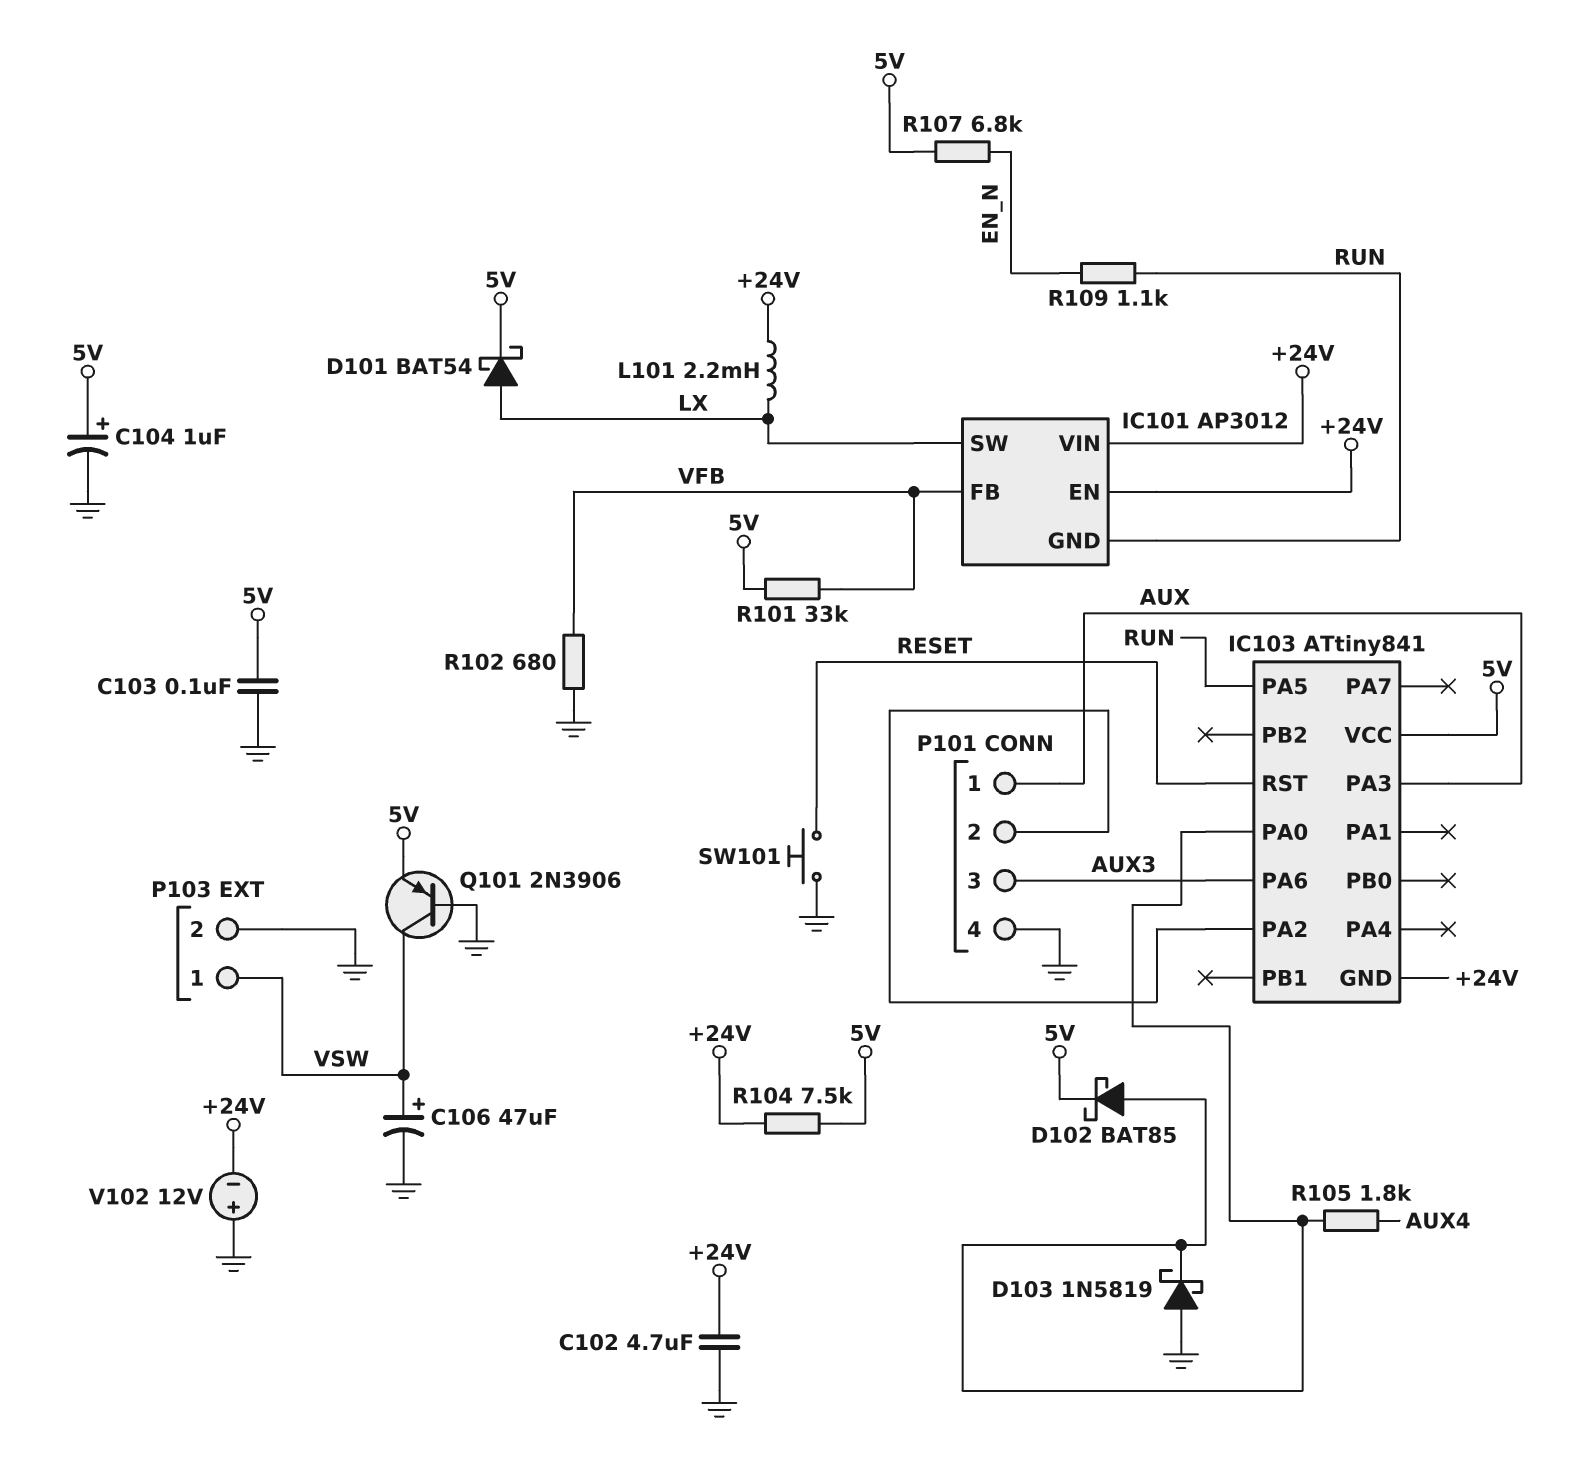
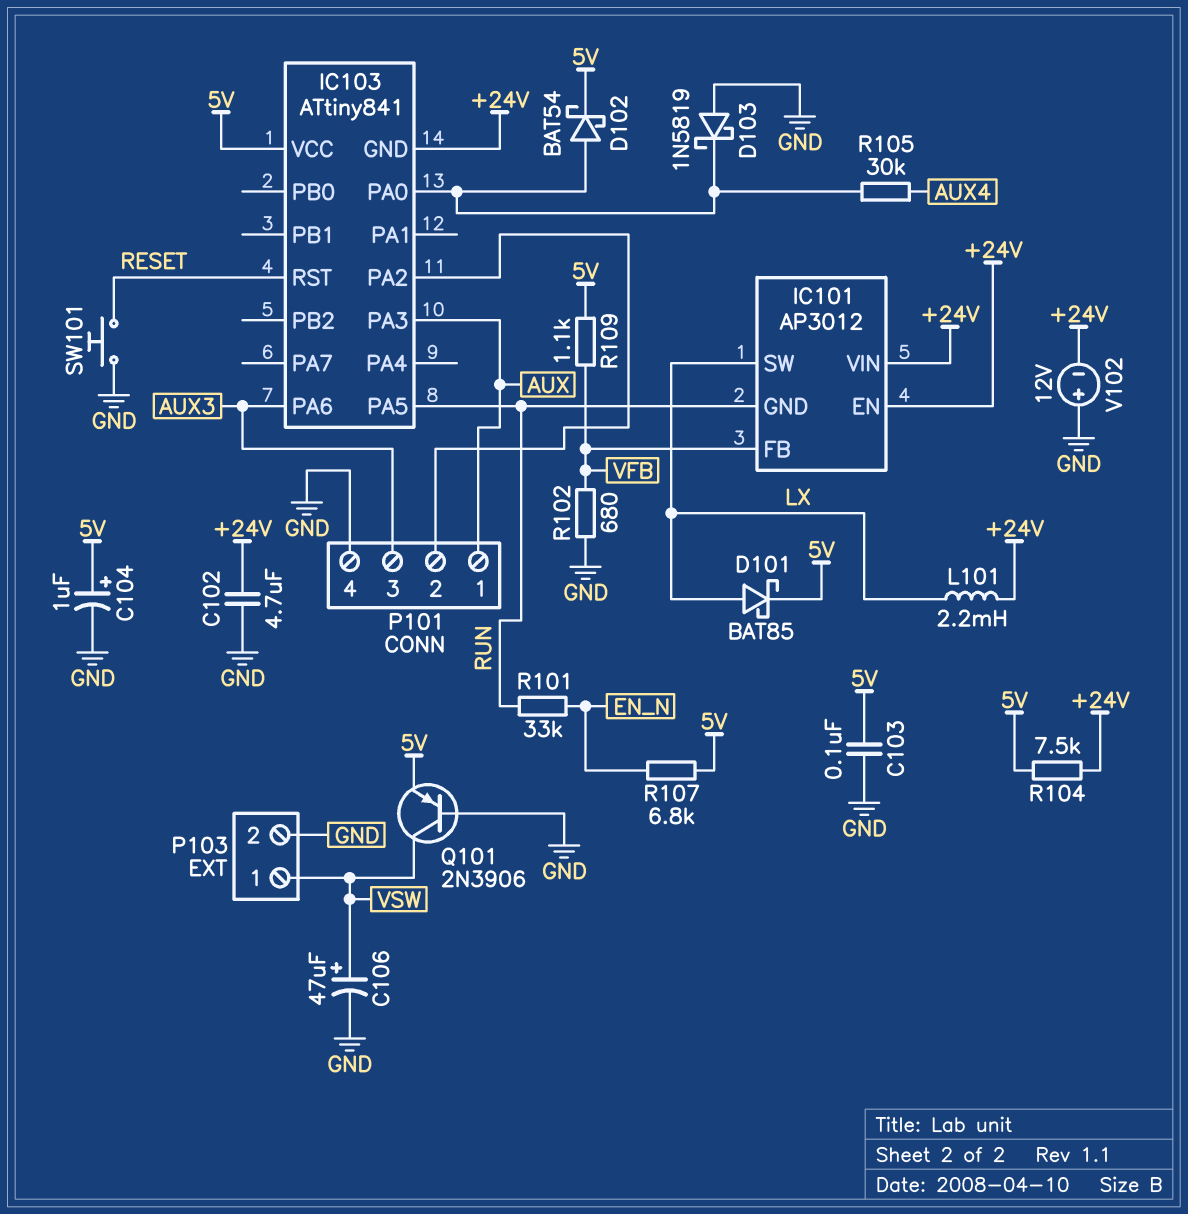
D101: schottky BAT54 (A LX, K 5V) -> schottky BAT85 (A LX, K 5V)
D102: schottky BAT85 (A IC103/PA0, K 5V) -> schottky BAT54 (A IC103/PA0, K 5V)
R101: 33k (5V, VFB) -> 33k (EN_N, RUN)
R105: 1.8k (AUX4, IC103/PA0) -> 30k (AUX4, IC103/PA0)
R109: 1.1k (EN_N, RUN) -> 1.1k (5V, VFB)

